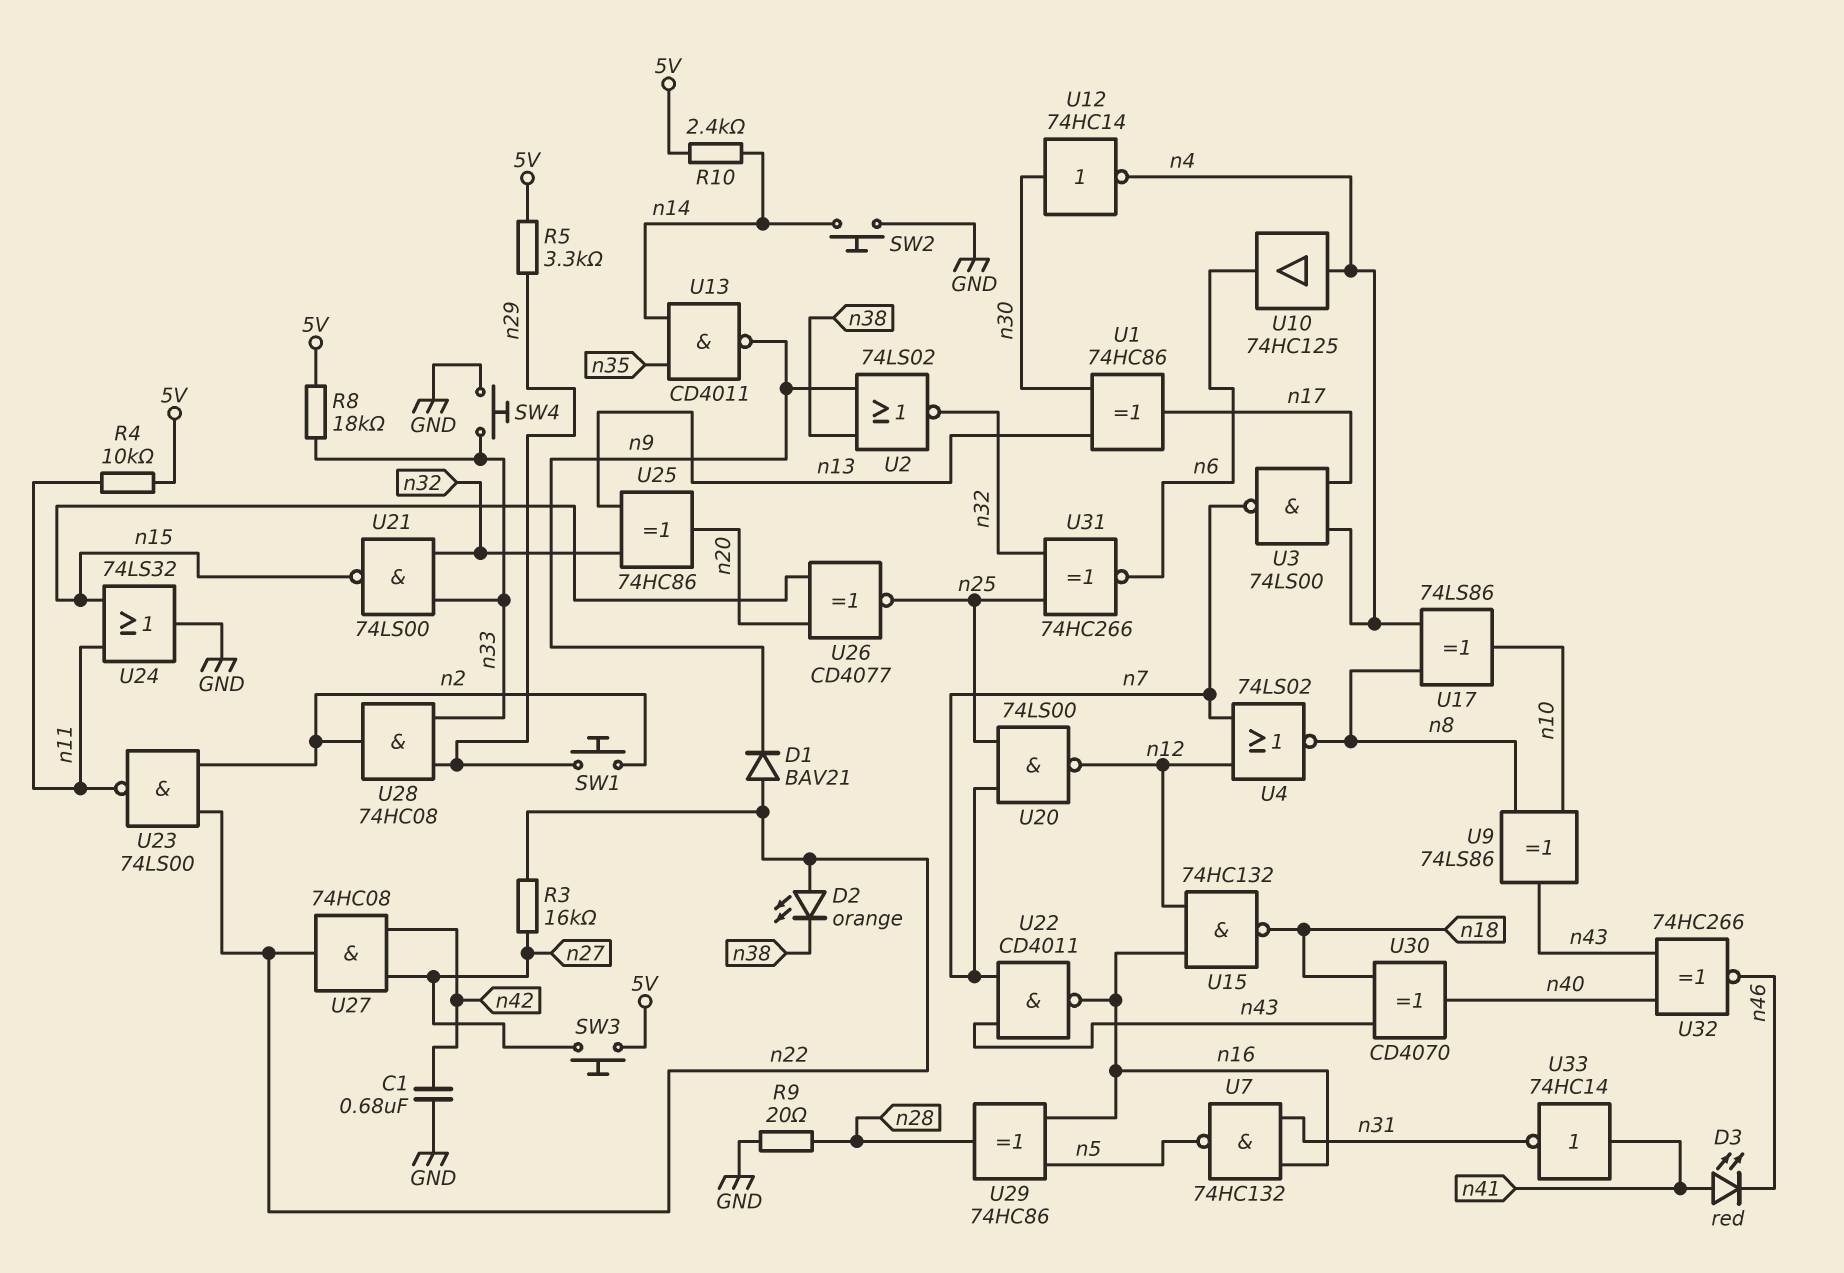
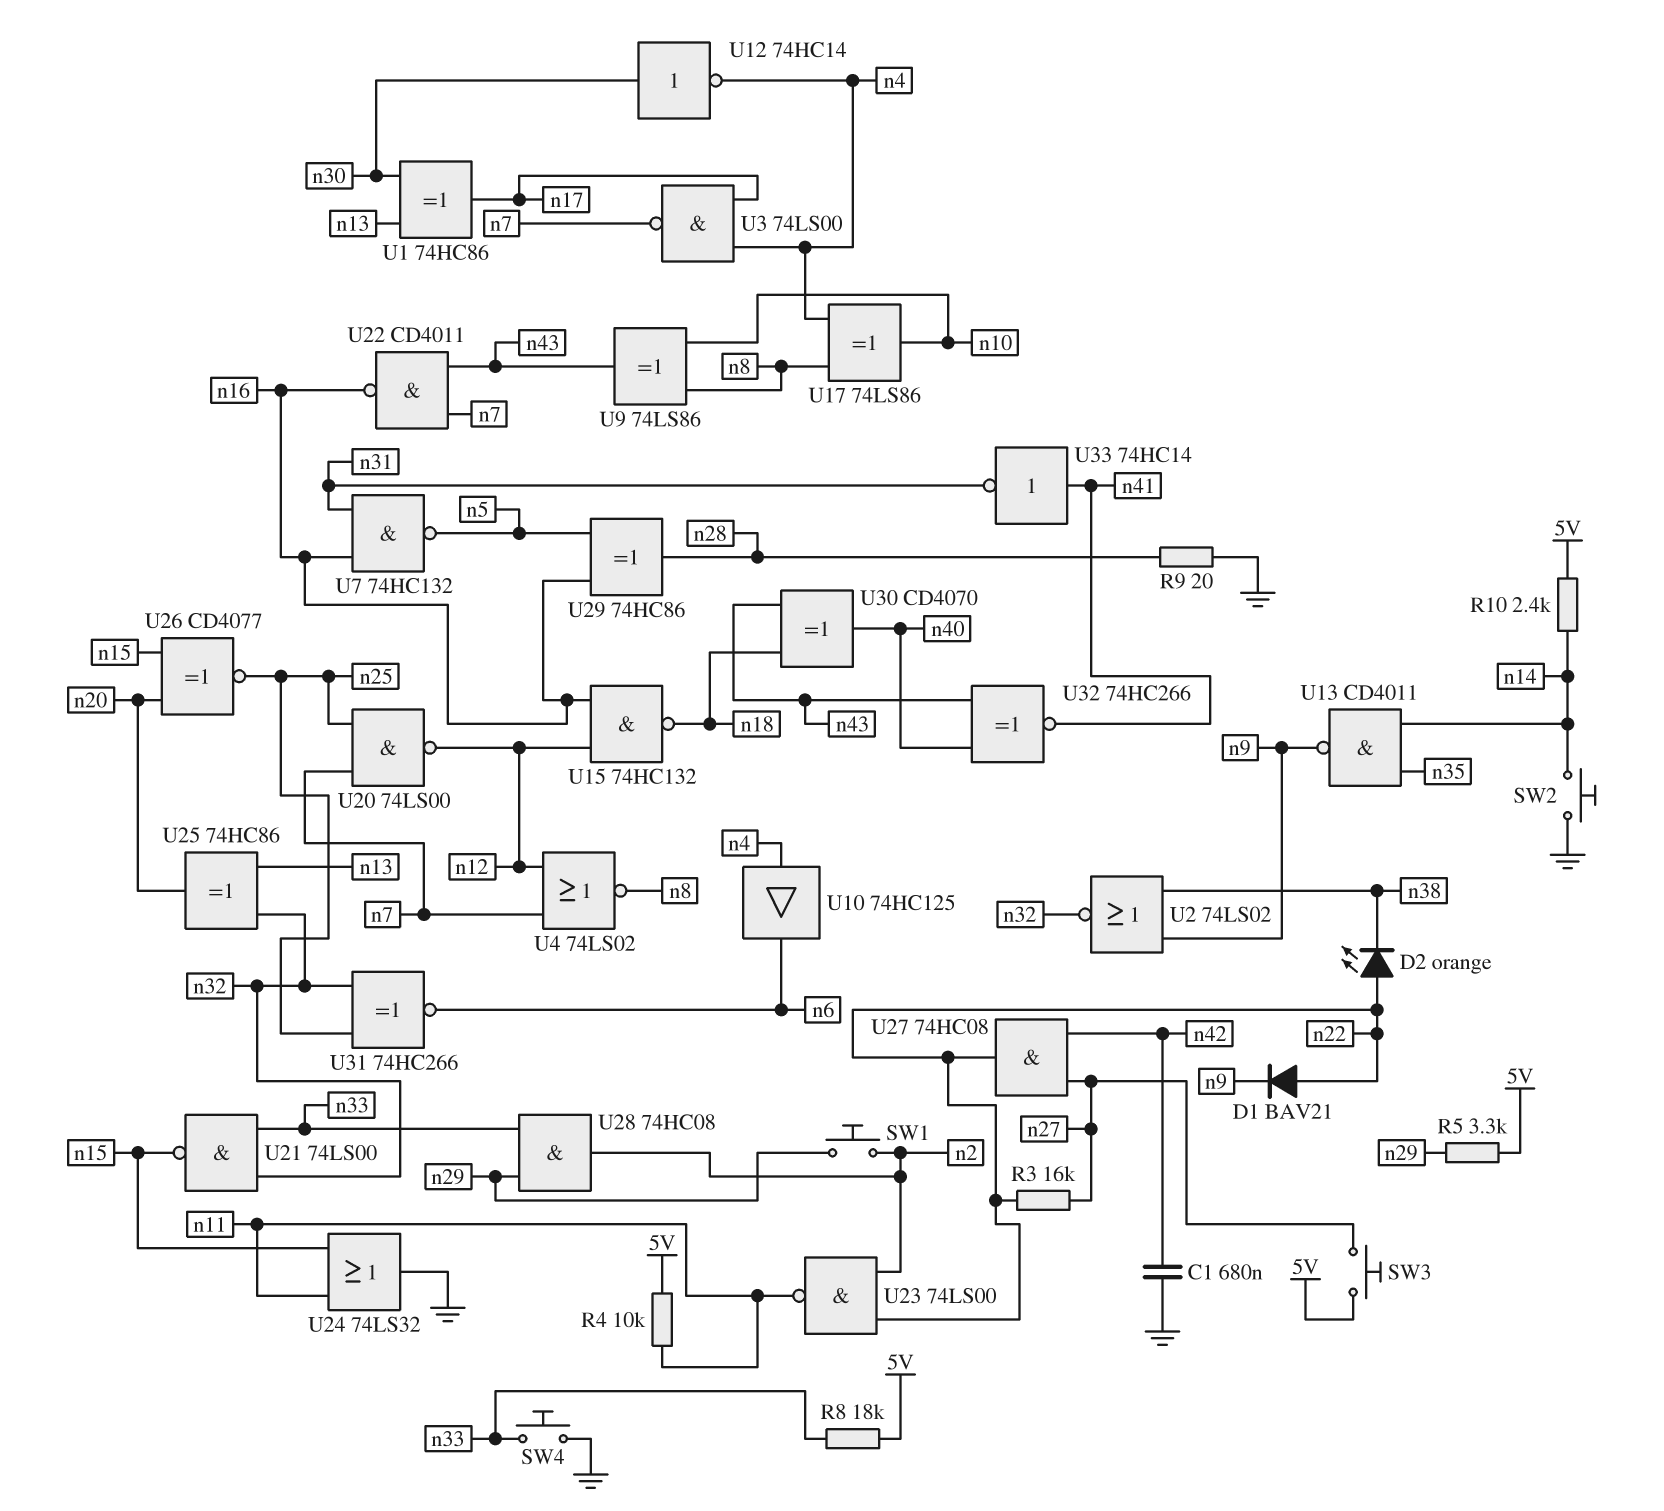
D3: LED red (A n41, K n46) -> none
U32: XNOR 74HC266 (in n40, in n43, out n46) -> XNOR 74HC266 (in n40, in n43, out n41)

